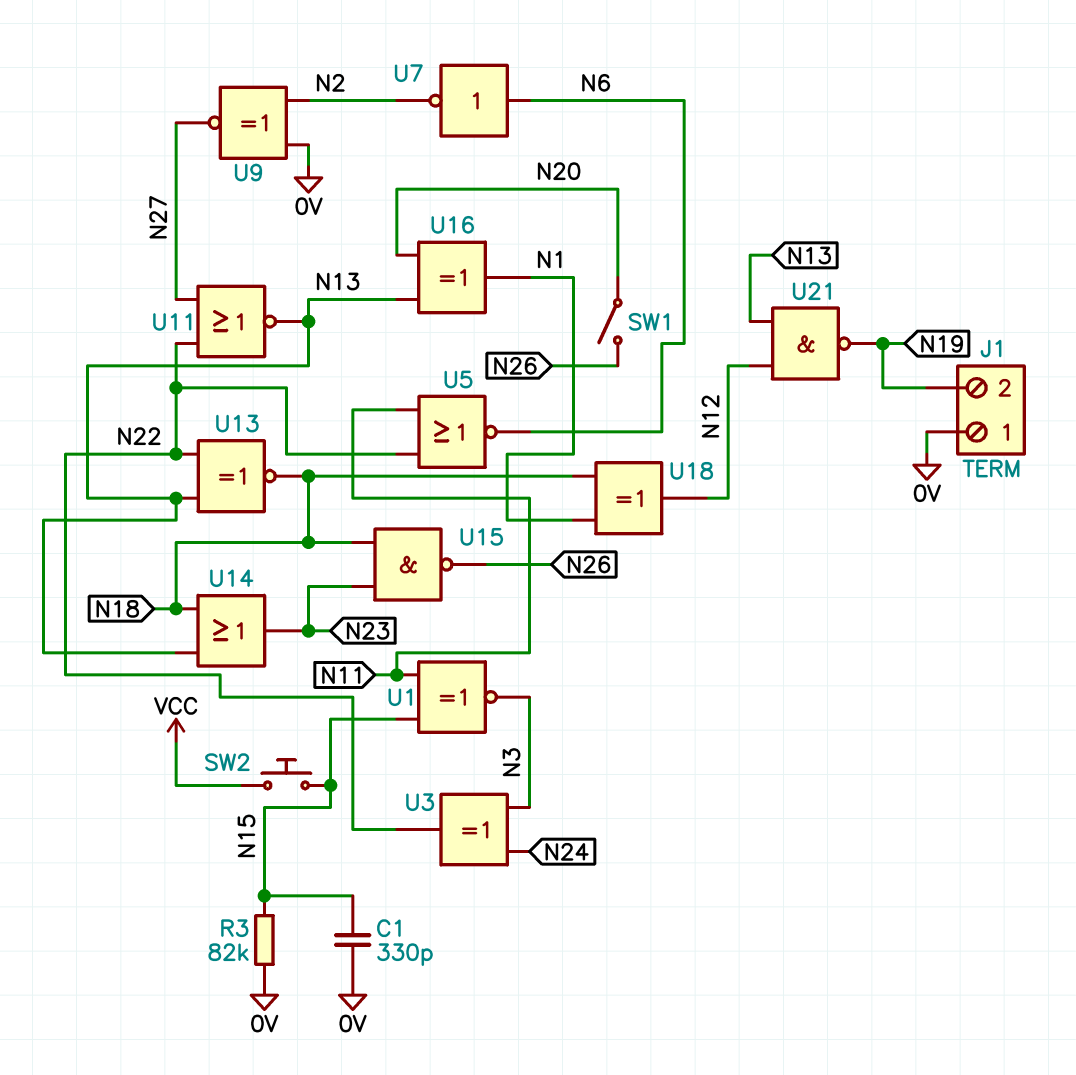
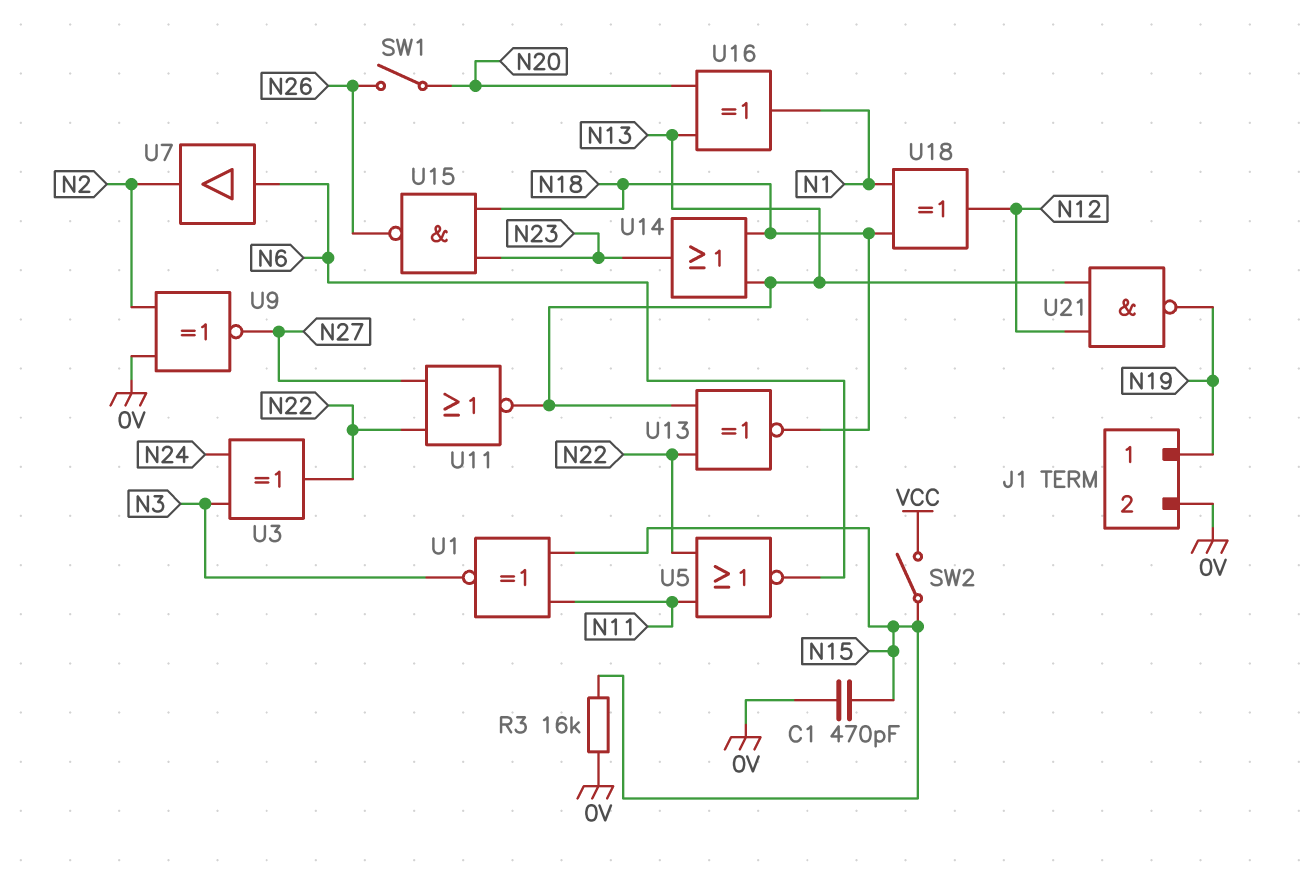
C1: 330pF (0V, N15) -> 470pF (0V, N15)
J1 pin 1: 0V -> N19
J1 pin 2: N19 -> 0V
R3: 82k (0V, N15) -> 16k (0V, N15)
SW2: button (N15, VCC) -> switch (N15, VCC)
U7: NOT (in N6, out N2) -> buffer (in N6, out N2)

